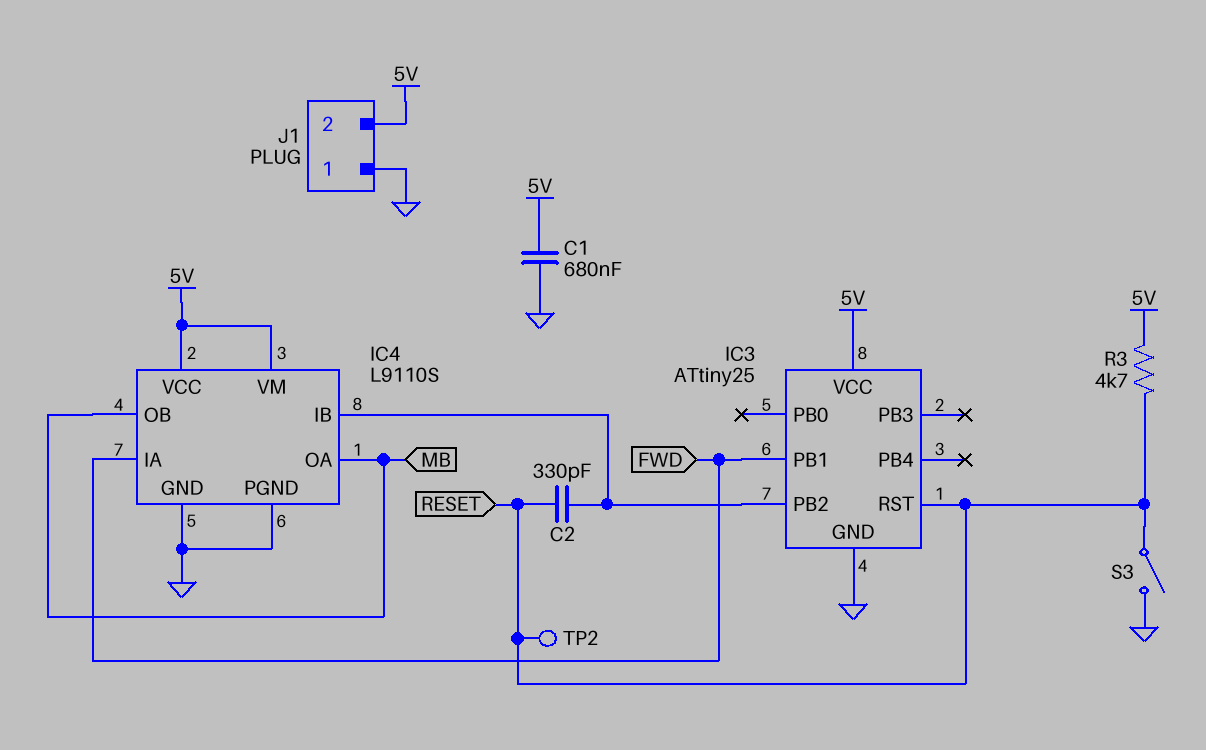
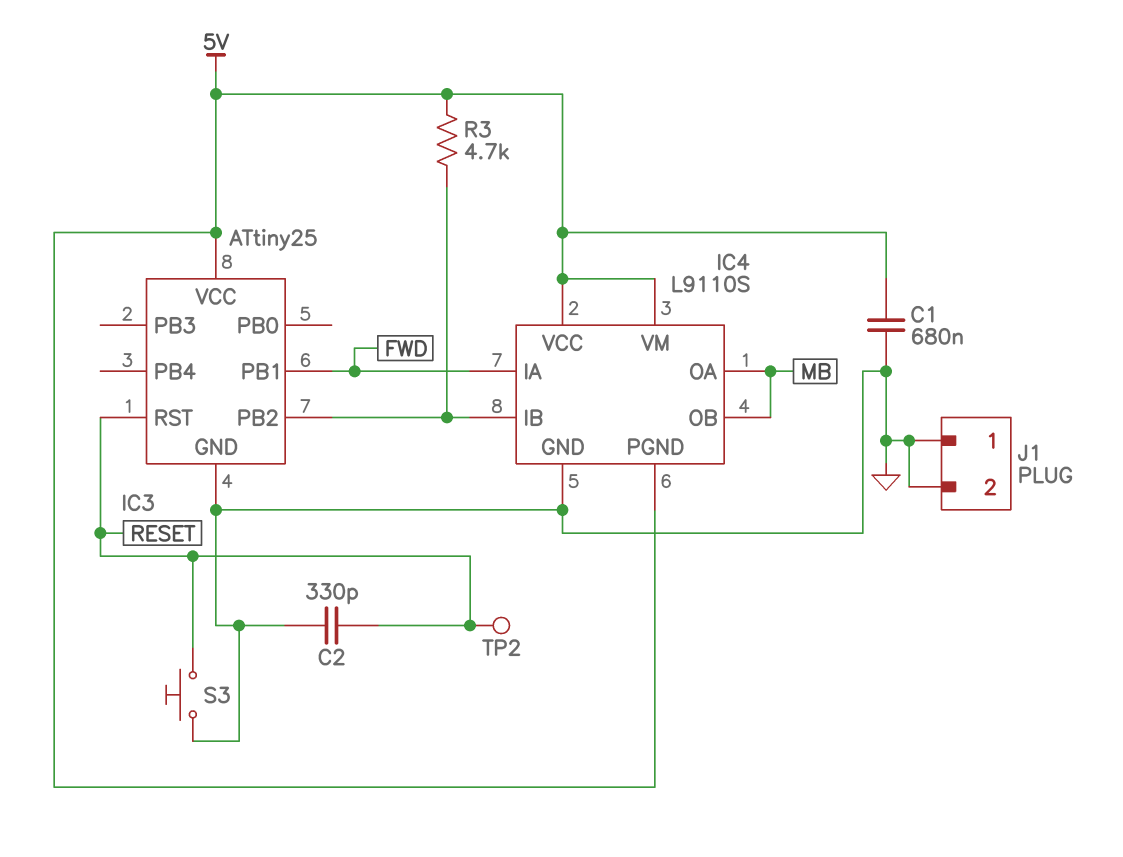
C2: 330pF (IC3/PB2, RESET) -> 330pF (GND, RESET)
IC4 pin PGND: GND -> 5V
J1 pin 2: 5V -> GND
R3: 4.7k (5V, RESET) -> 4.7k (5V, IC3/PB2)
S3: switch (GND, RESET) -> button (GND, RESET)

